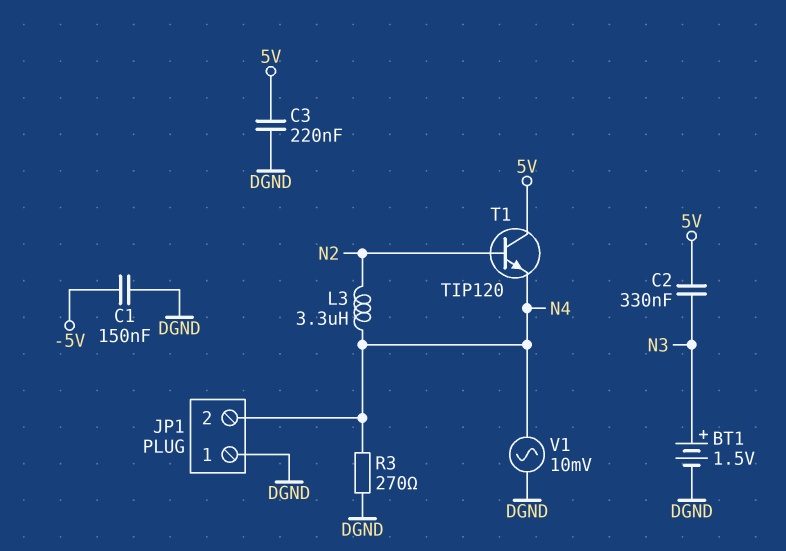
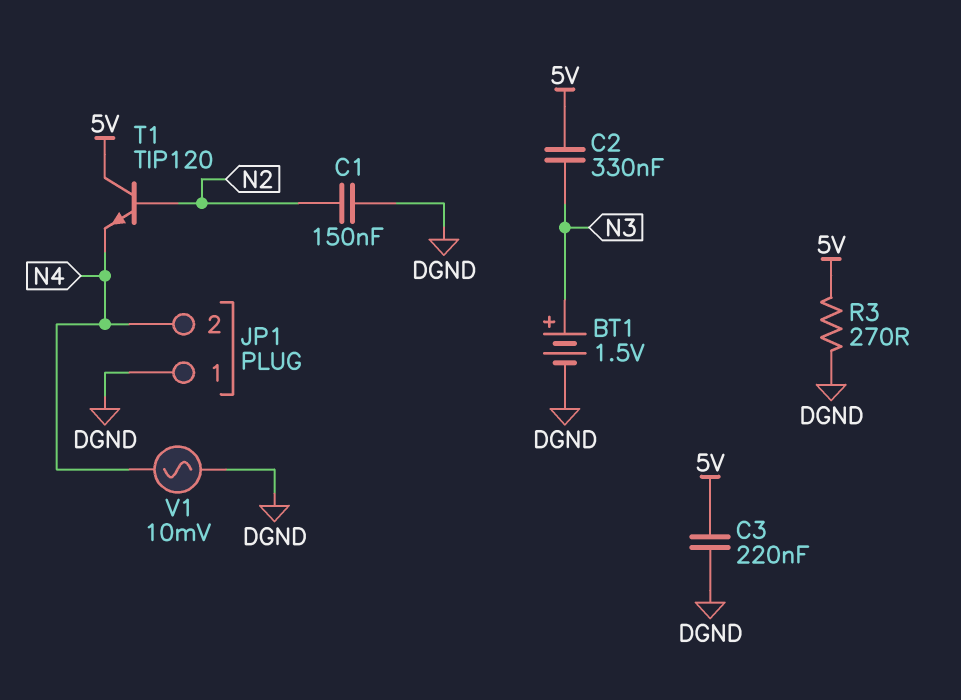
C1: 150nF (-5V, DGND) -> 150nF (DGND, N2)
L3: 3.3uH (N2, N4) -> none
R3: 270 (DGND, N4) -> 270 (5V, DGND)

